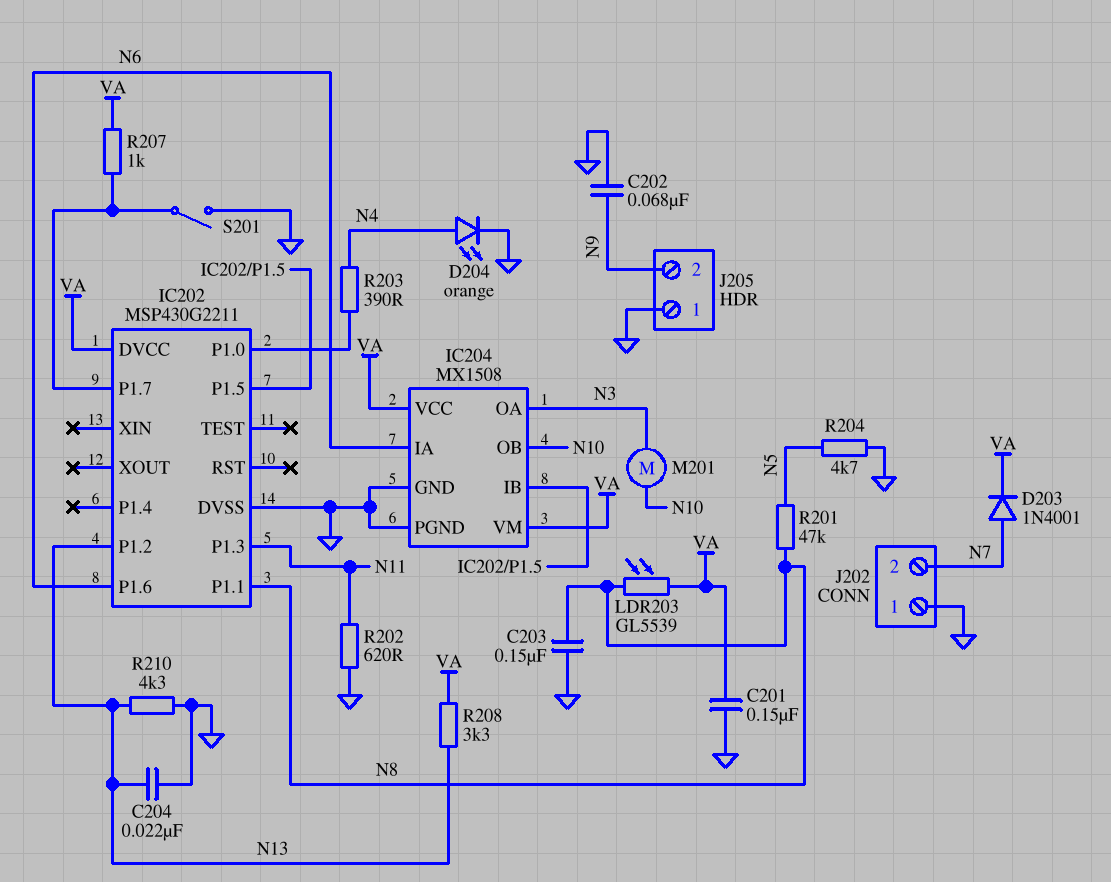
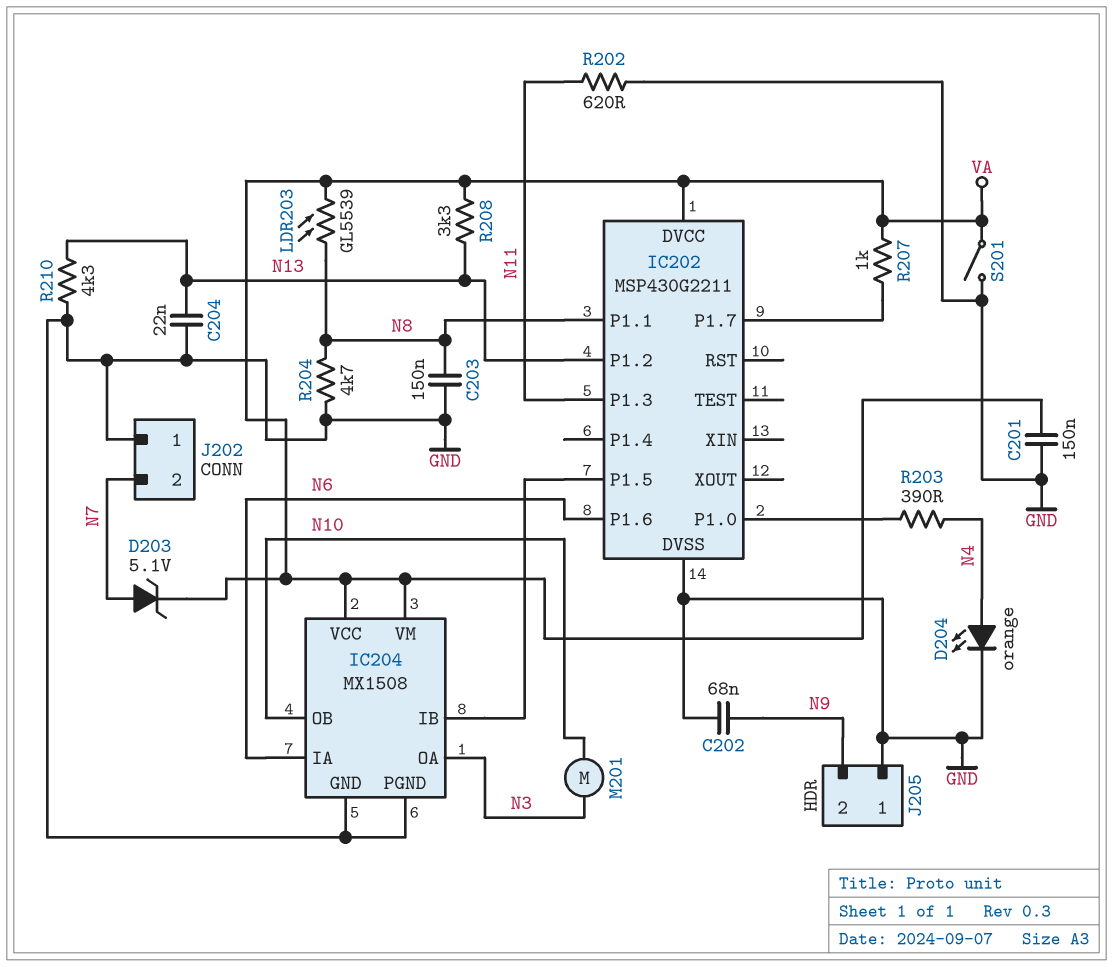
D203: diode 1N4001 (A N7, K VA) -> zener 5.1V (A N7, K VA)
R201: 47k (N5, N8) -> none
R204: 4.7k (GND, N5) -> 4.7k (GND, N8)
S201: switch (GND, IC202/P1.7) -> switch (GND, VA)

